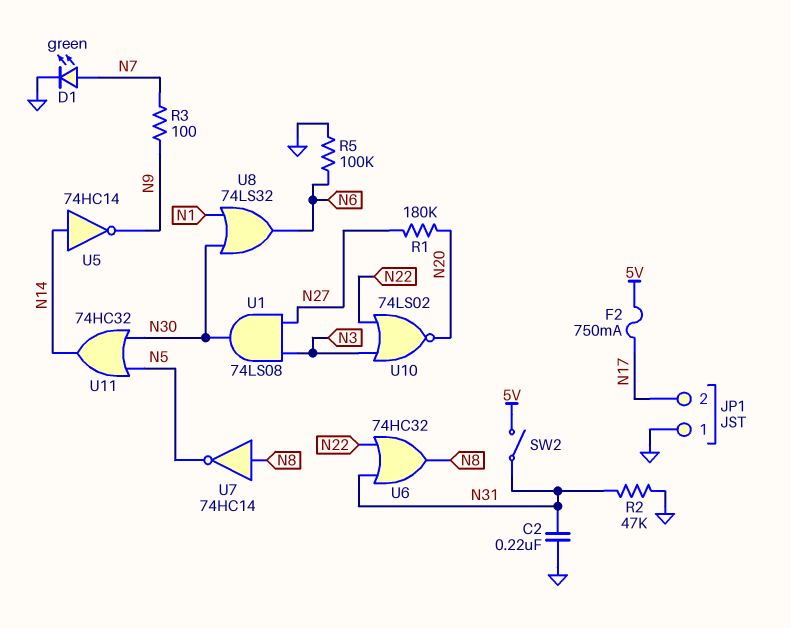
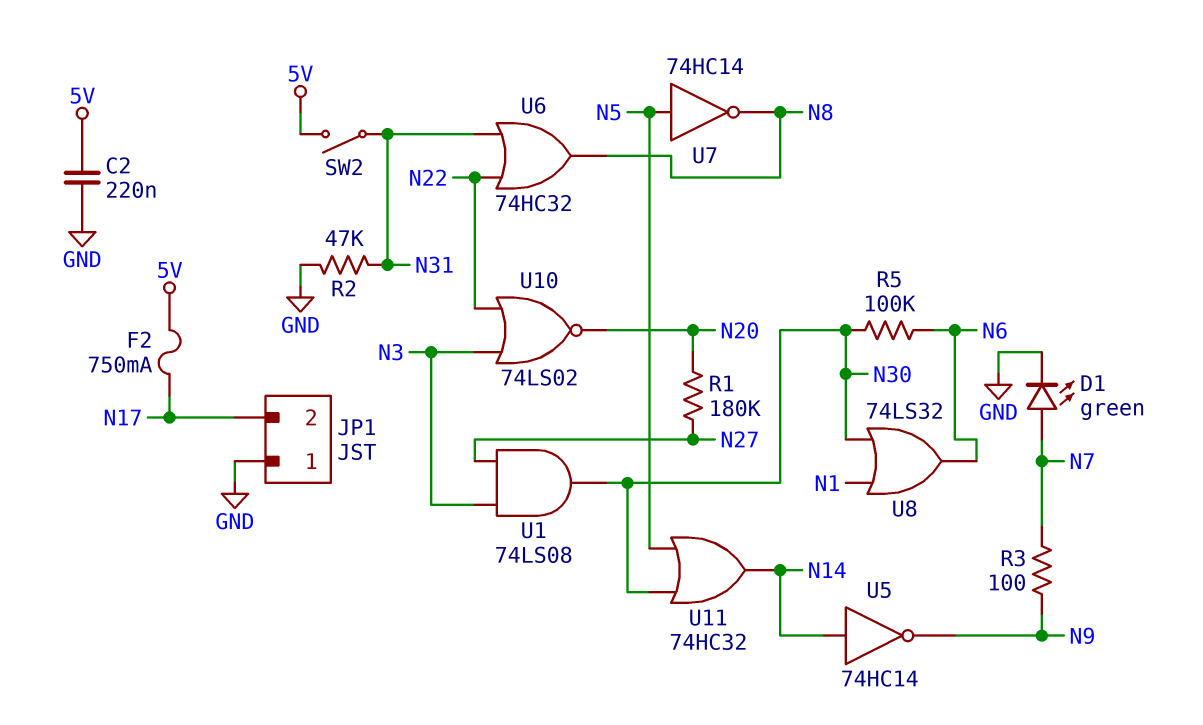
C2: 220nF (GND, N31) -> 220nF (5V, GND)
R5: 100k (GND, N6) -> 100k (N6, N30)
U7: NOT 74HC14 (in N8, out N5) -> NOT 74HC14 (in N5, out N8)

